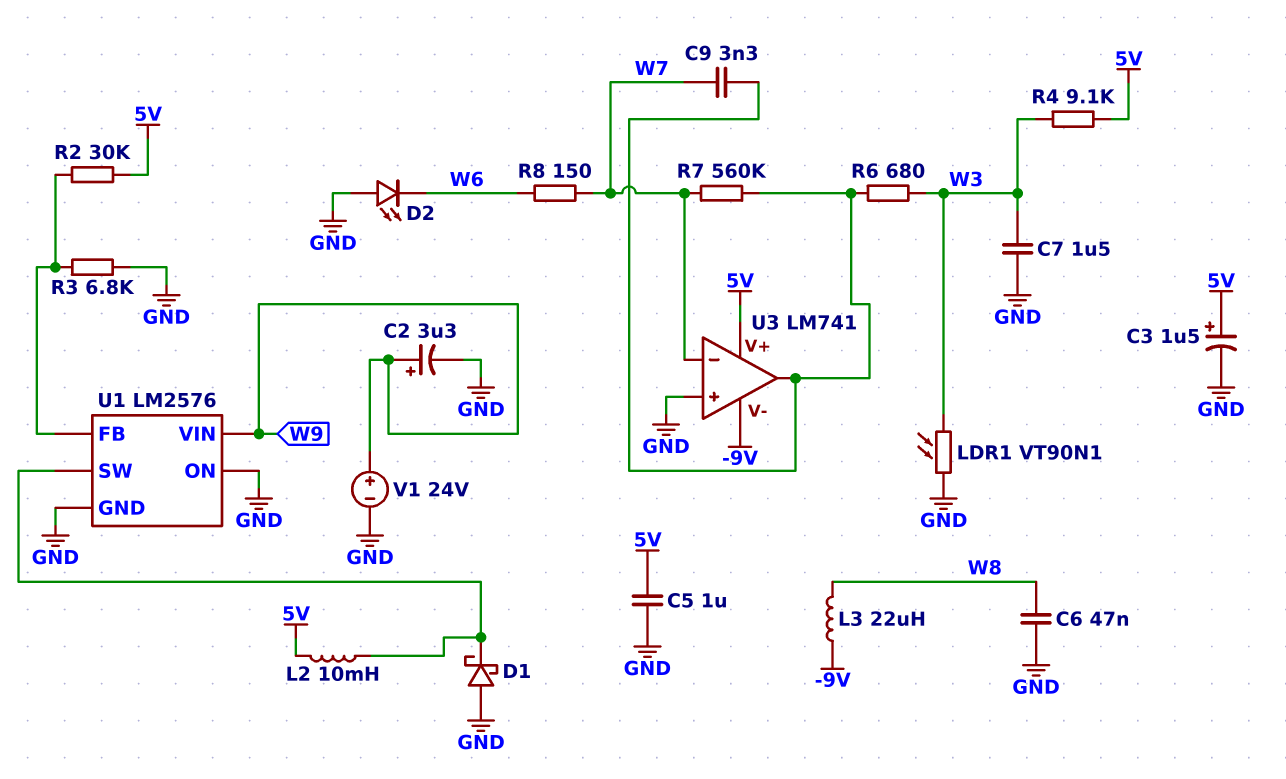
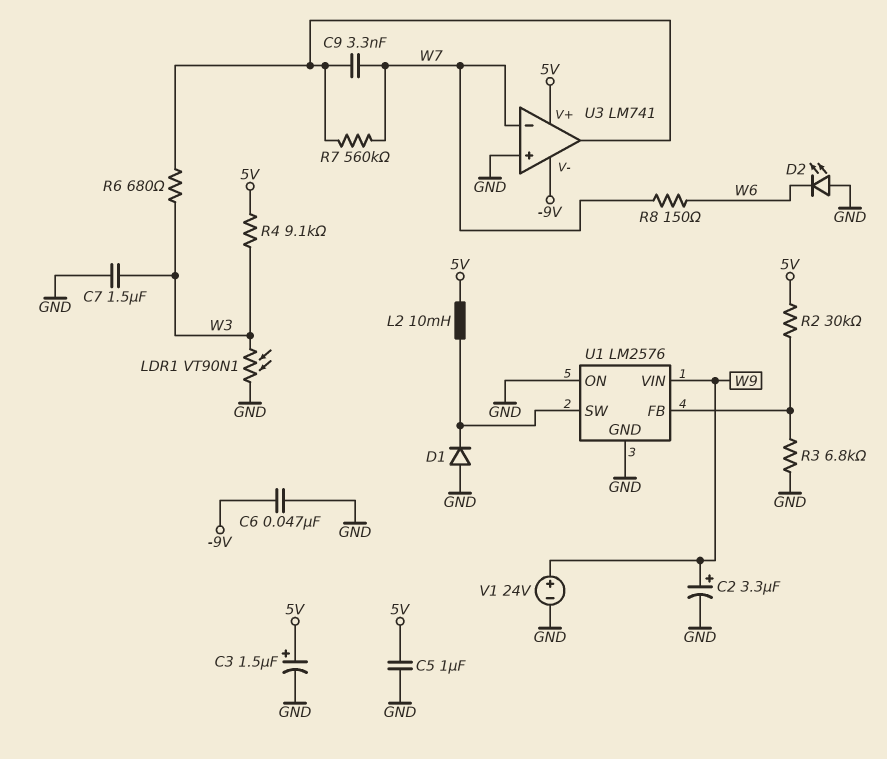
C6: 47nF (GND, W8) -> 47nF (-9V, GND)
D1: schottky (A GND, K U1/SW) -> diode (A GND, K U1/SW)
L3: 22uH (-9V, W8) -> none

